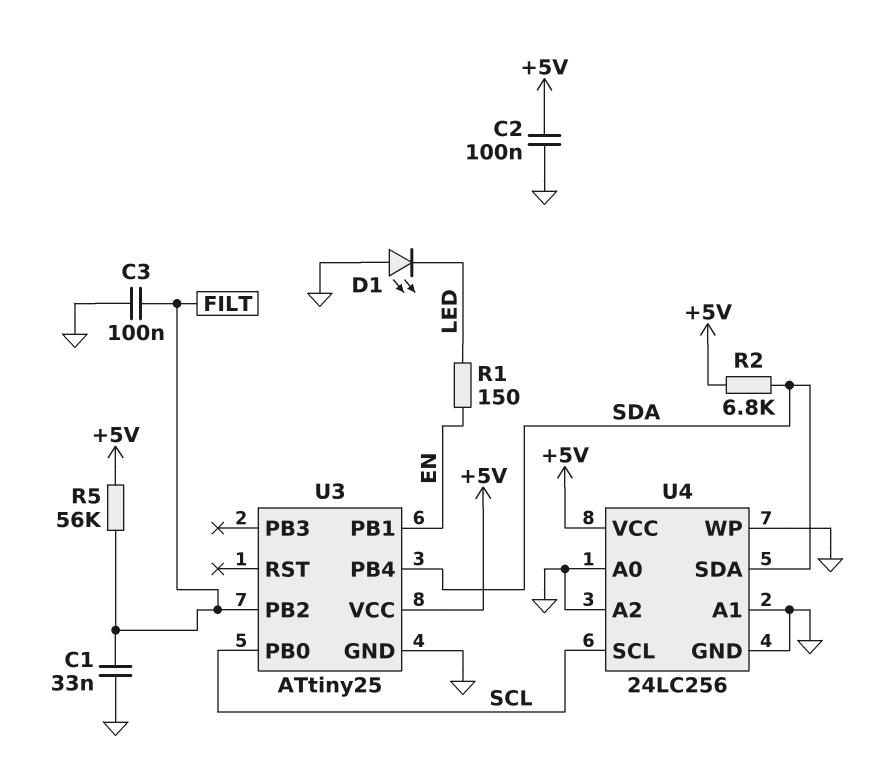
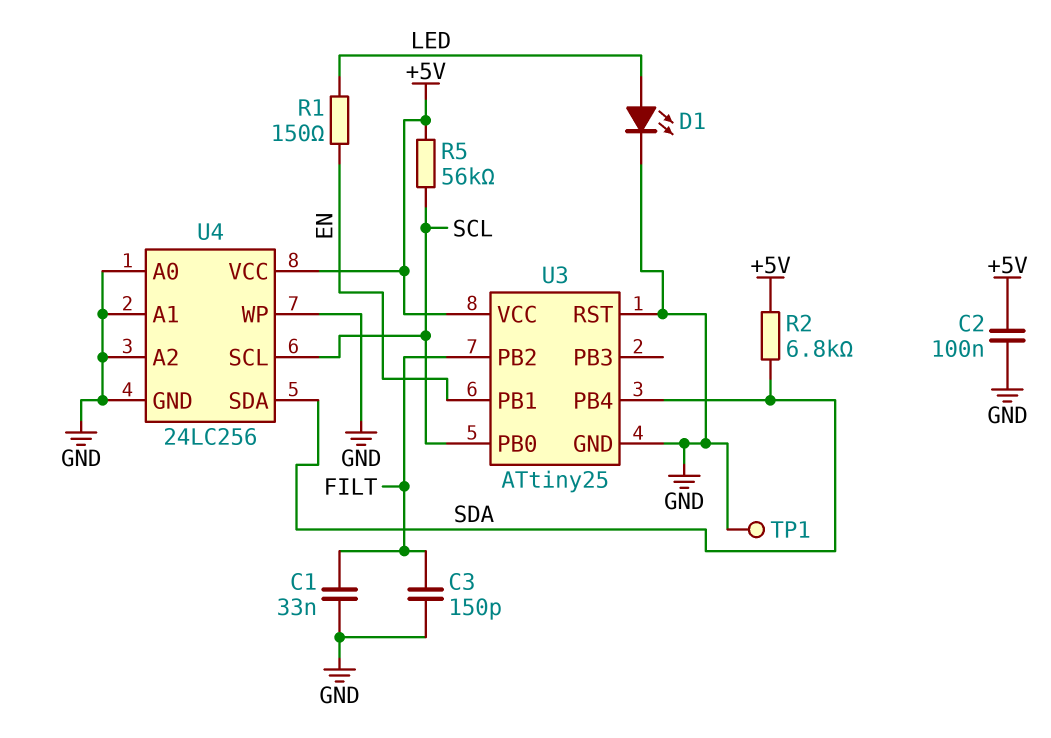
C3: 100nF (FILT, GND) -> 150pF (FILT, GND)
D1: LED (A GND, K LED) -> LED (A LED, K GND)
R5: 56k (+5V, FILT) -> 56k (+5V, SCL)
TP1: none -> test point (GND)
U3 pin RST: none -> GND

